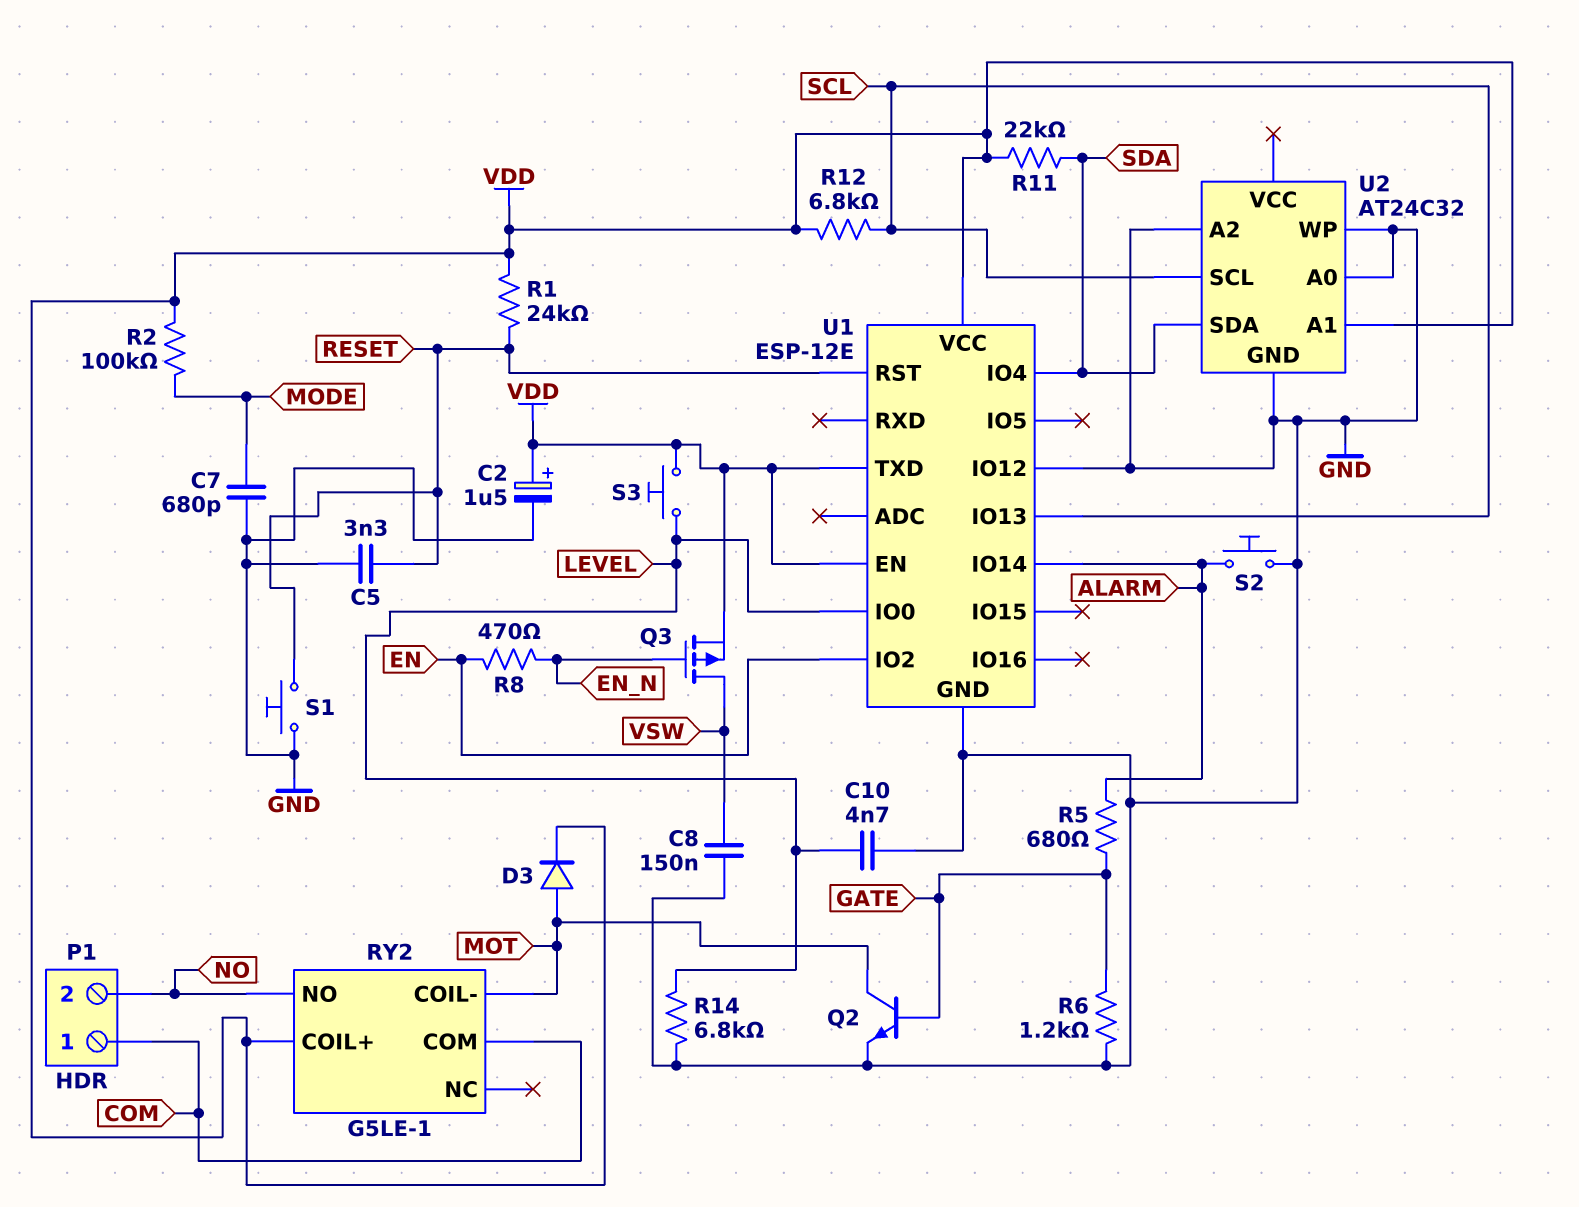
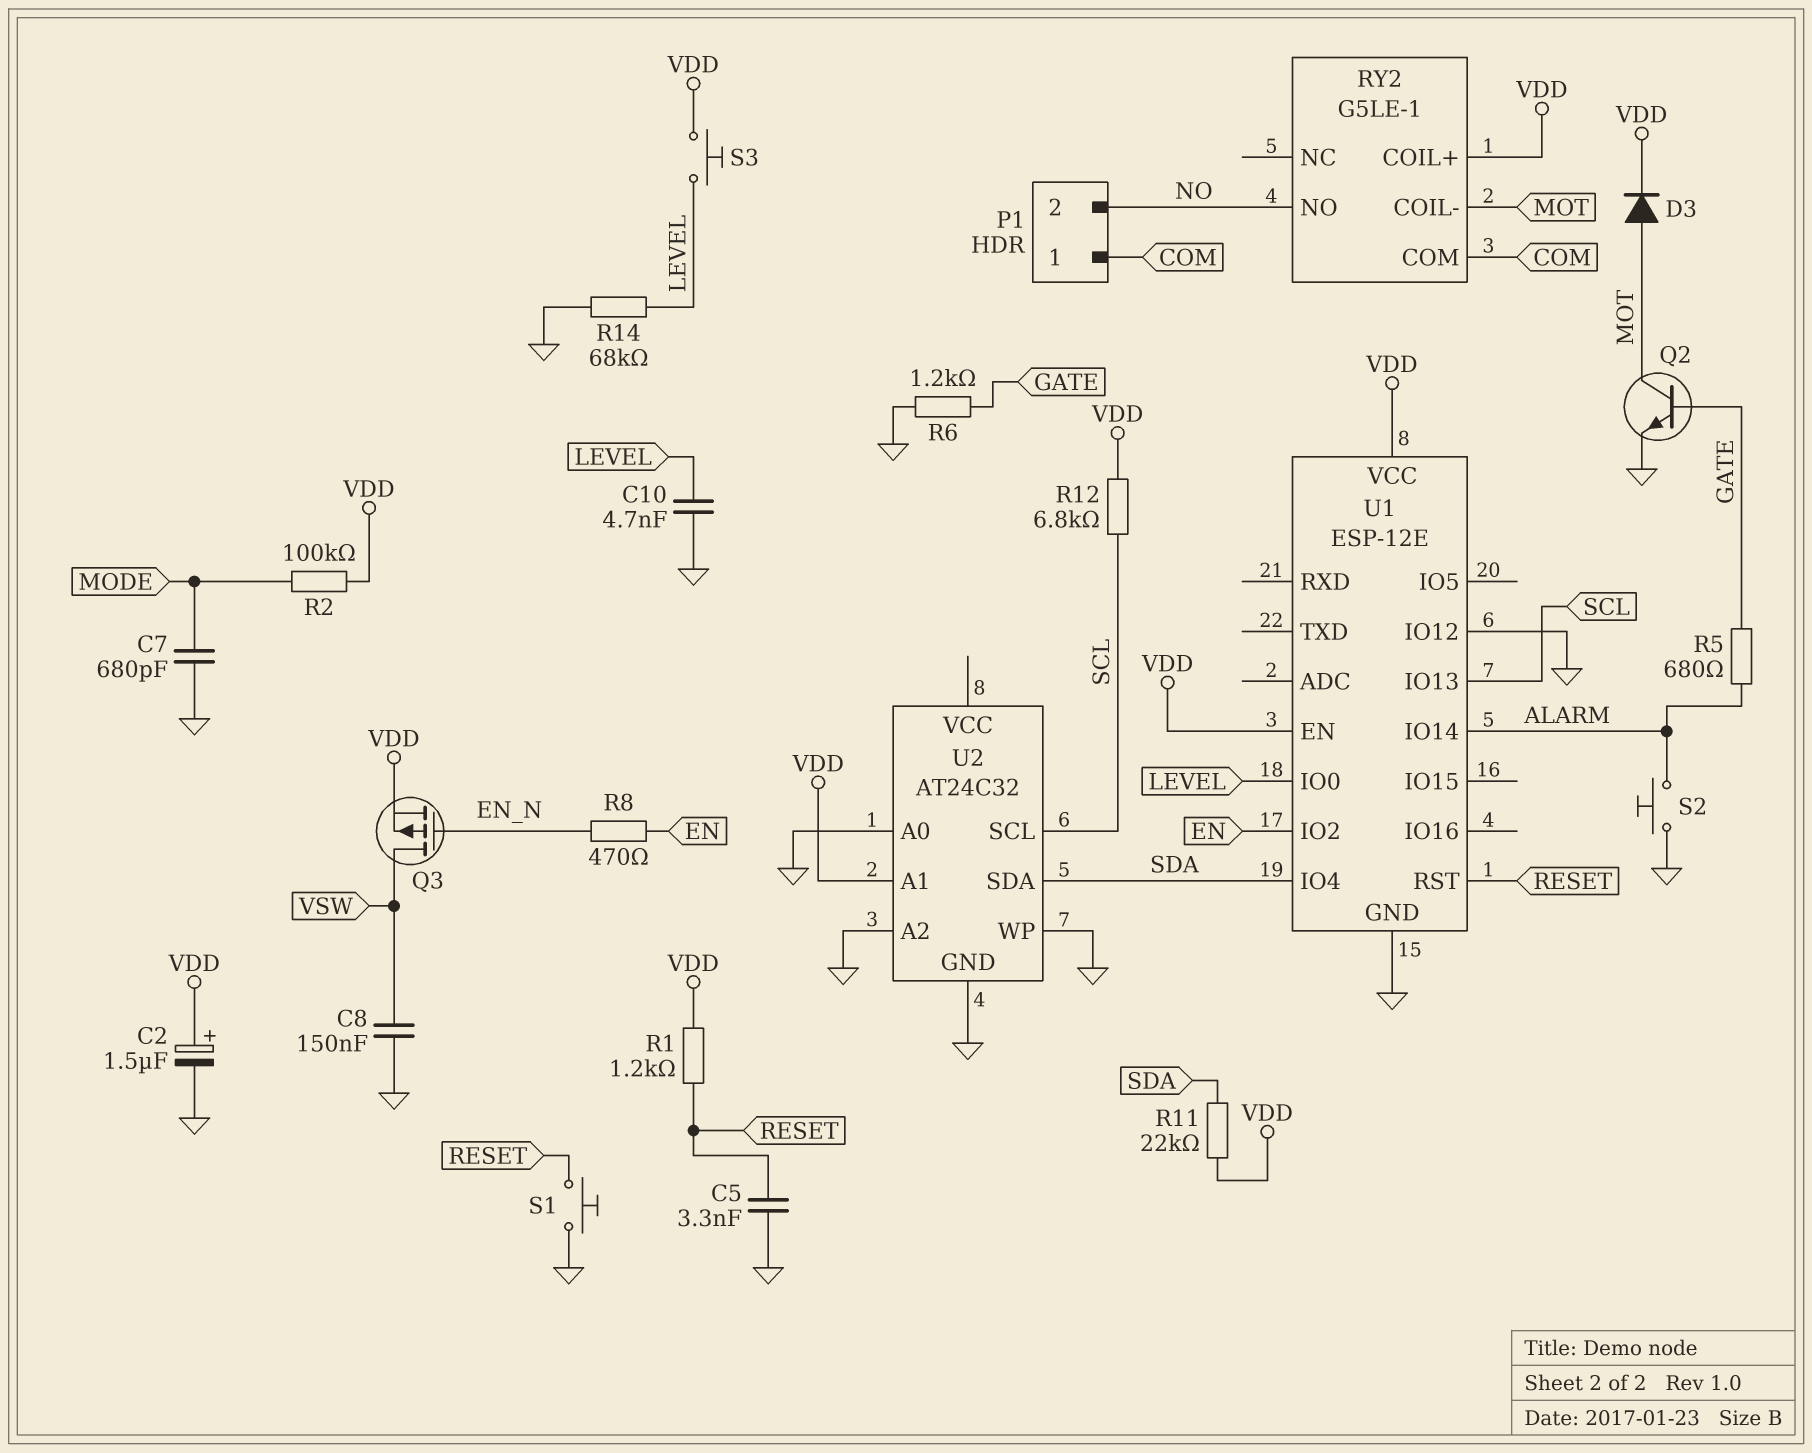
R1: 24k (RESET, VDD) -> 1.2k (RESET, VDD)
R14: 6.8k (GND, LEVEL) -> 68k (GND, LEVEL)
U1 pin TXD: VDD -> none

